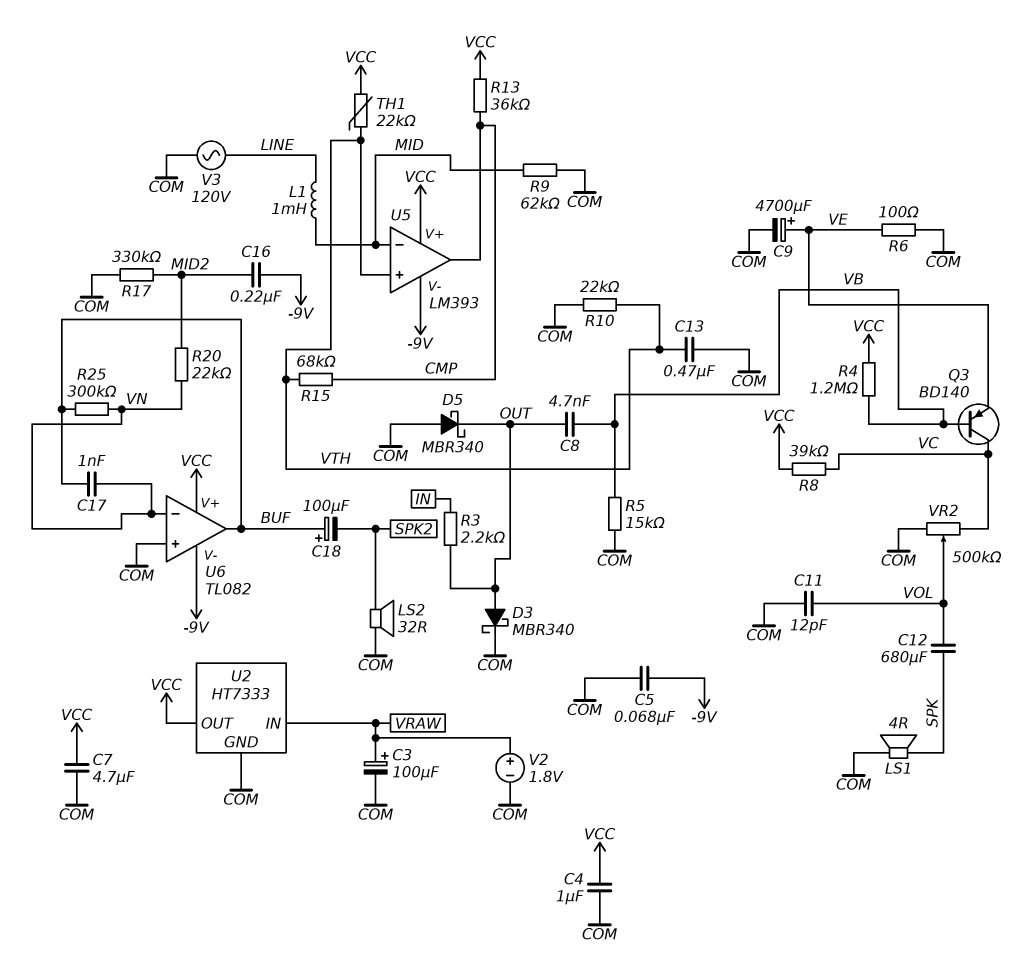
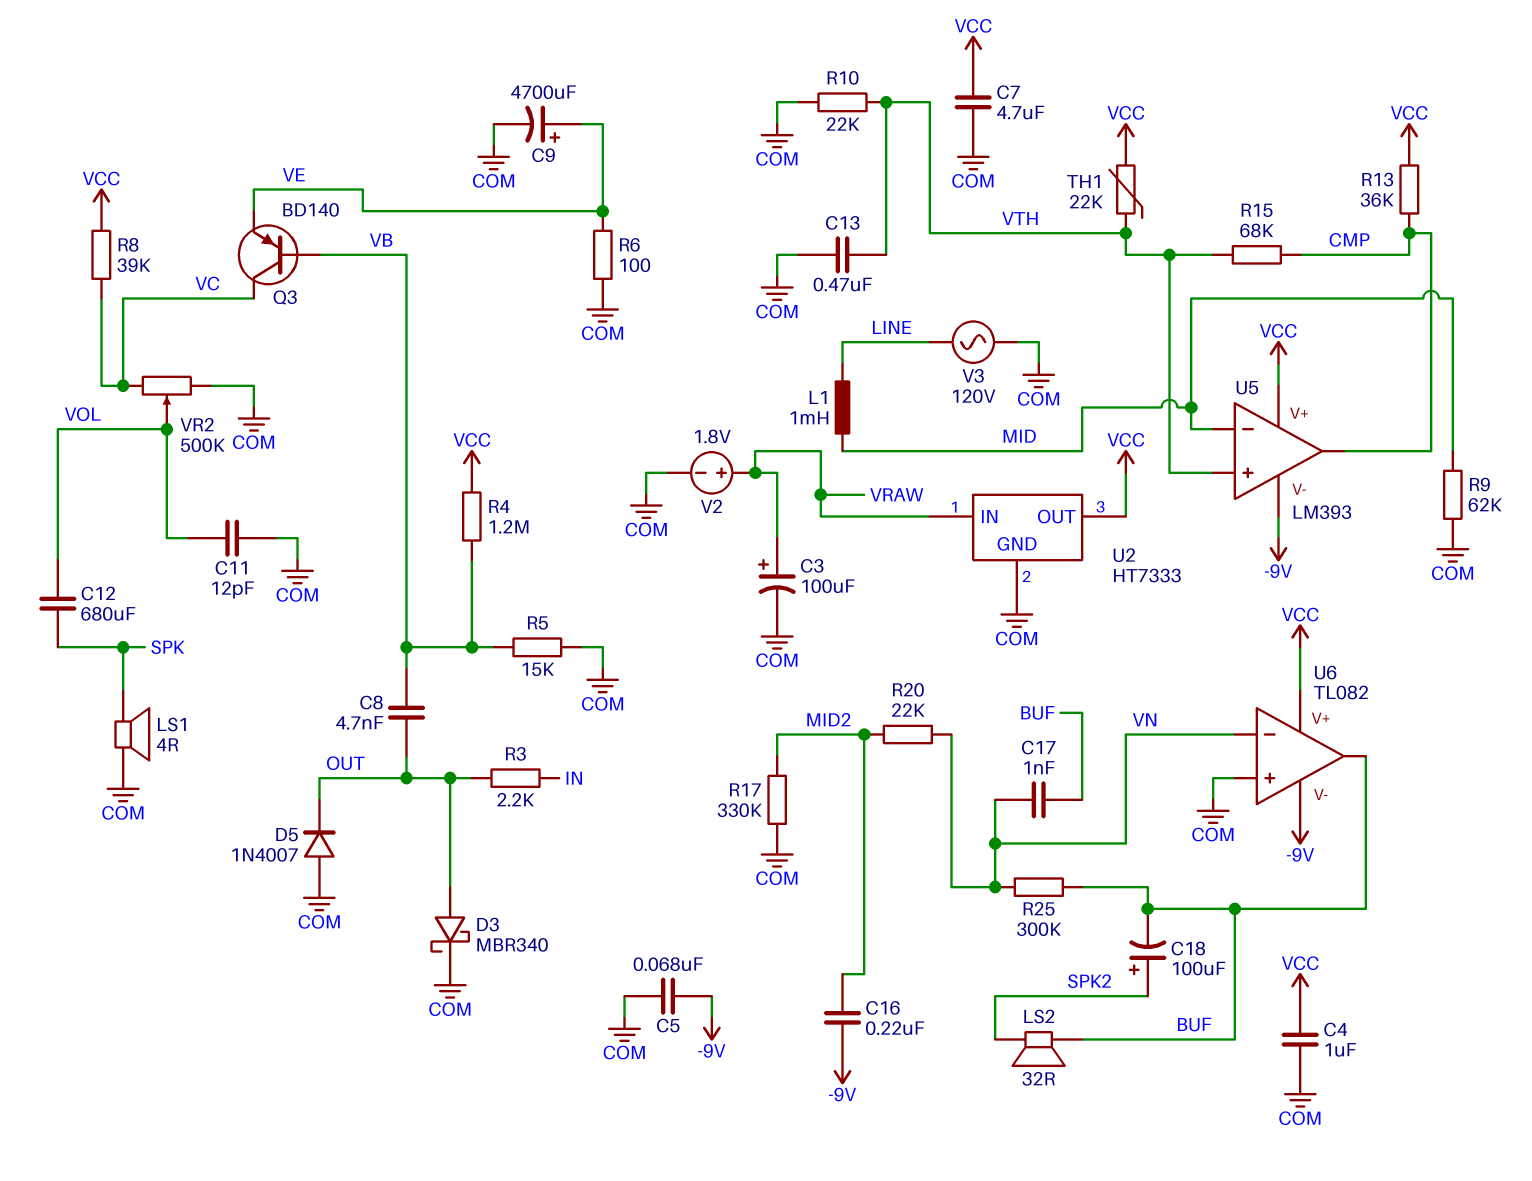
C18: 100uF (plus BUF, minus SPK2) -> 100uF (plus SPK2, minus BUF)
D5: schottky MBR340 (A COM, K OUT) -> diode 1N4007 (A COM, K OUT)
LS2: speaker 32R (COM, SPK2) -> speaker 32R (BUF, SPK2)

